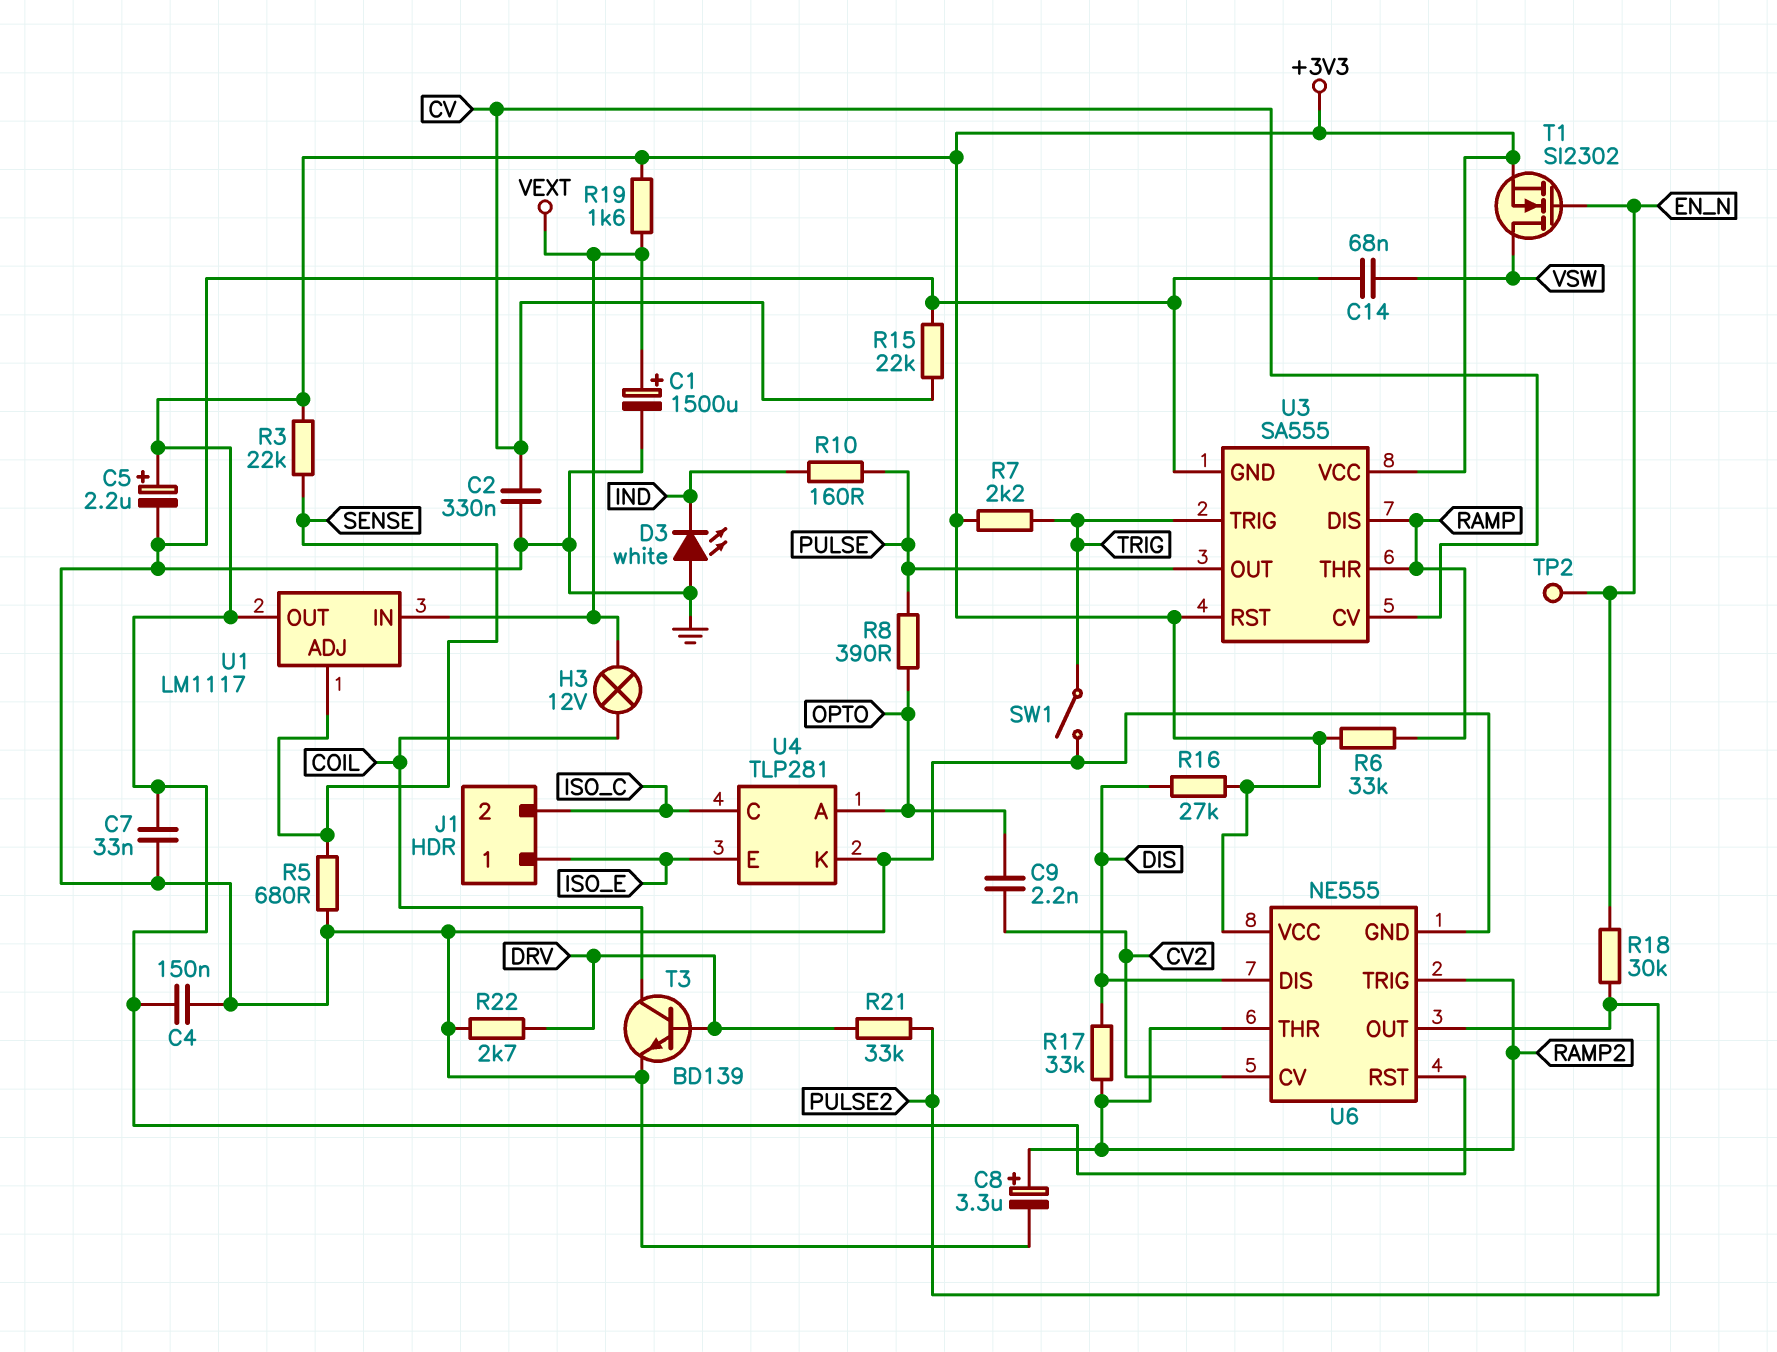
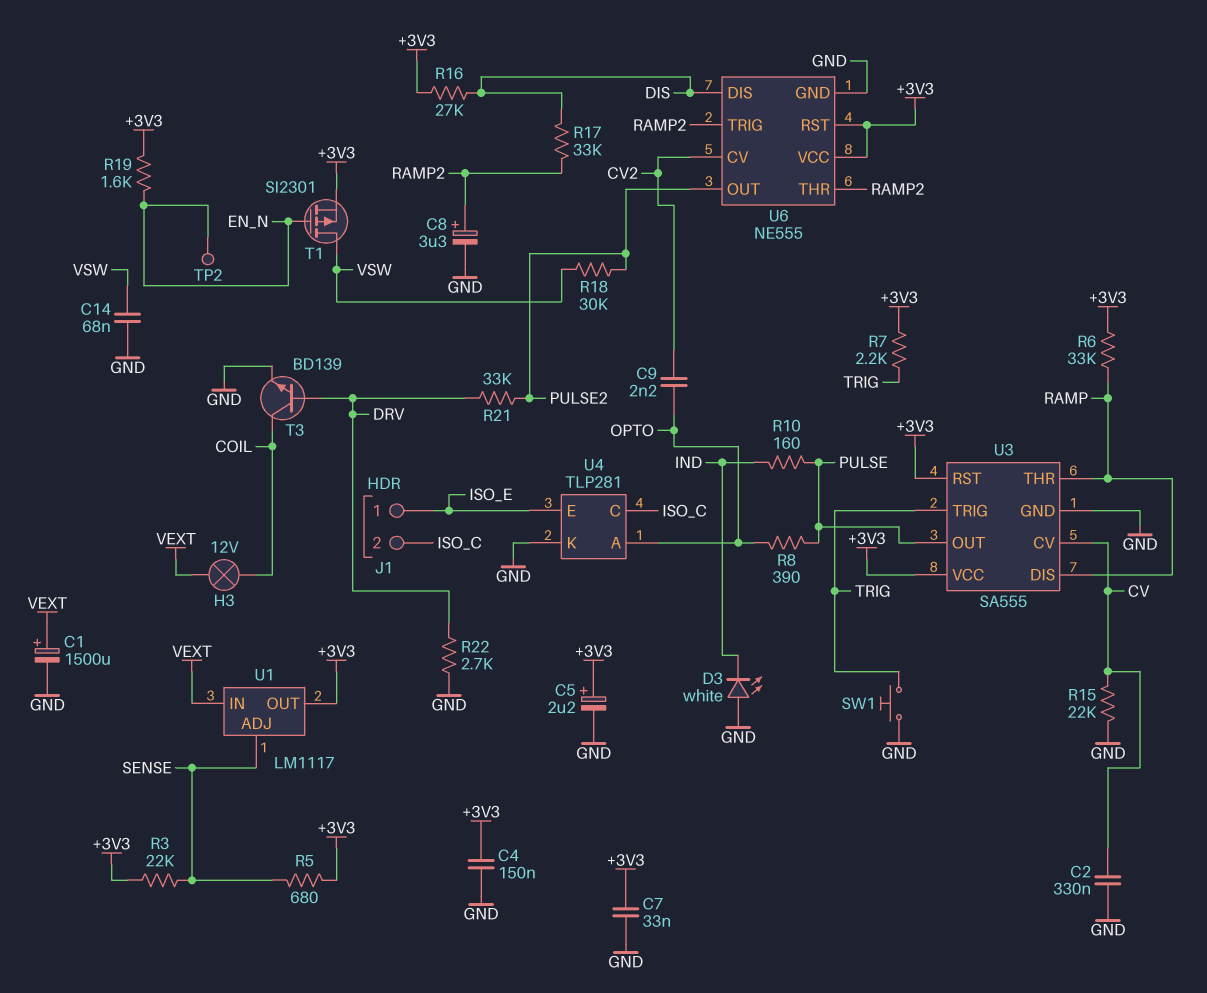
R5: 680 (GND, SENSE) -> 680 (+3V3, SENSE)
R18: 30k (EN_N, PULSE2) -> 30k (PULSE2, VSW)
R19: 1.6k (+3V3, VEXT) -> 1.6k (+3V3, EN_N)
SW1: switch (GND, TRIG) -> button (GND, TRIG)
T1: NMOS SI2302 (G EN_N, D VSW, S +3V3) -> PMOS SI2301 (G EN_N, D VSW, S +3V3)

